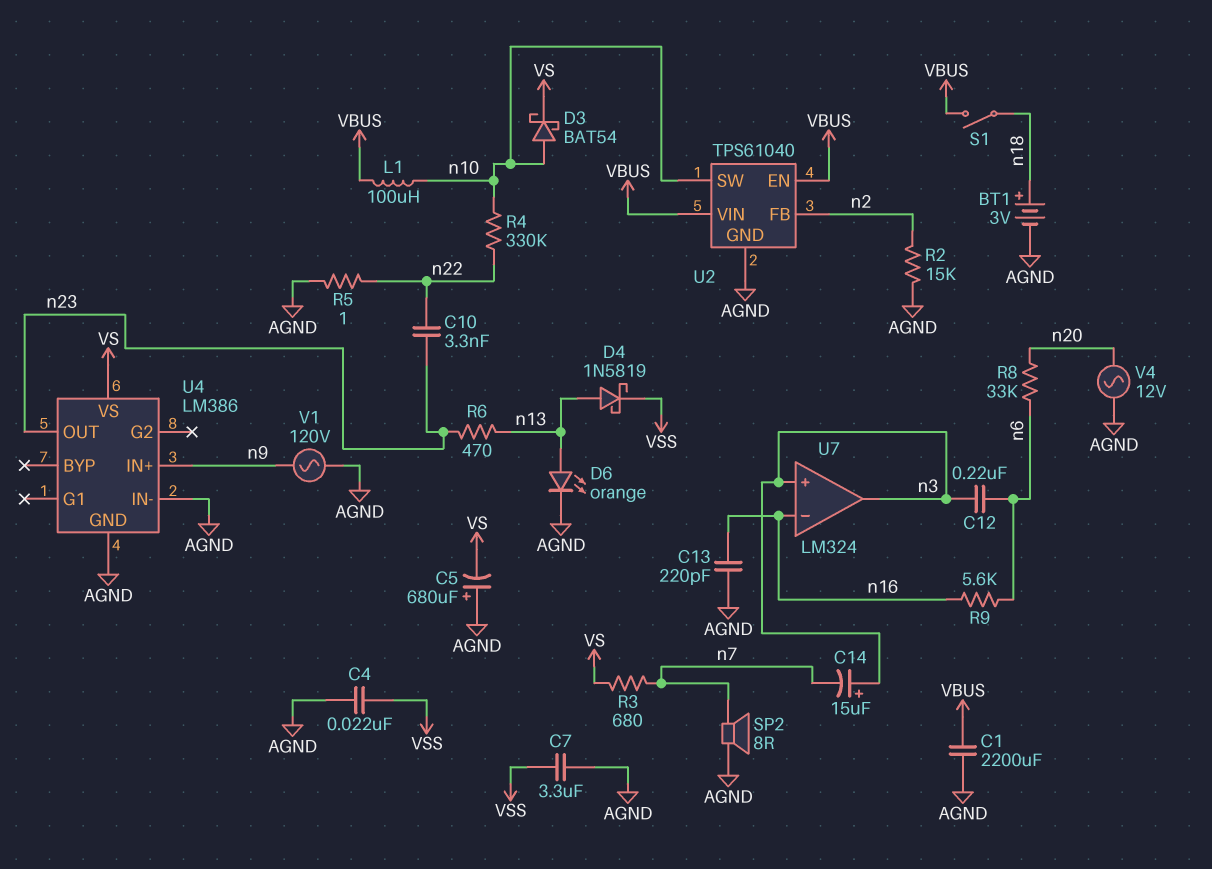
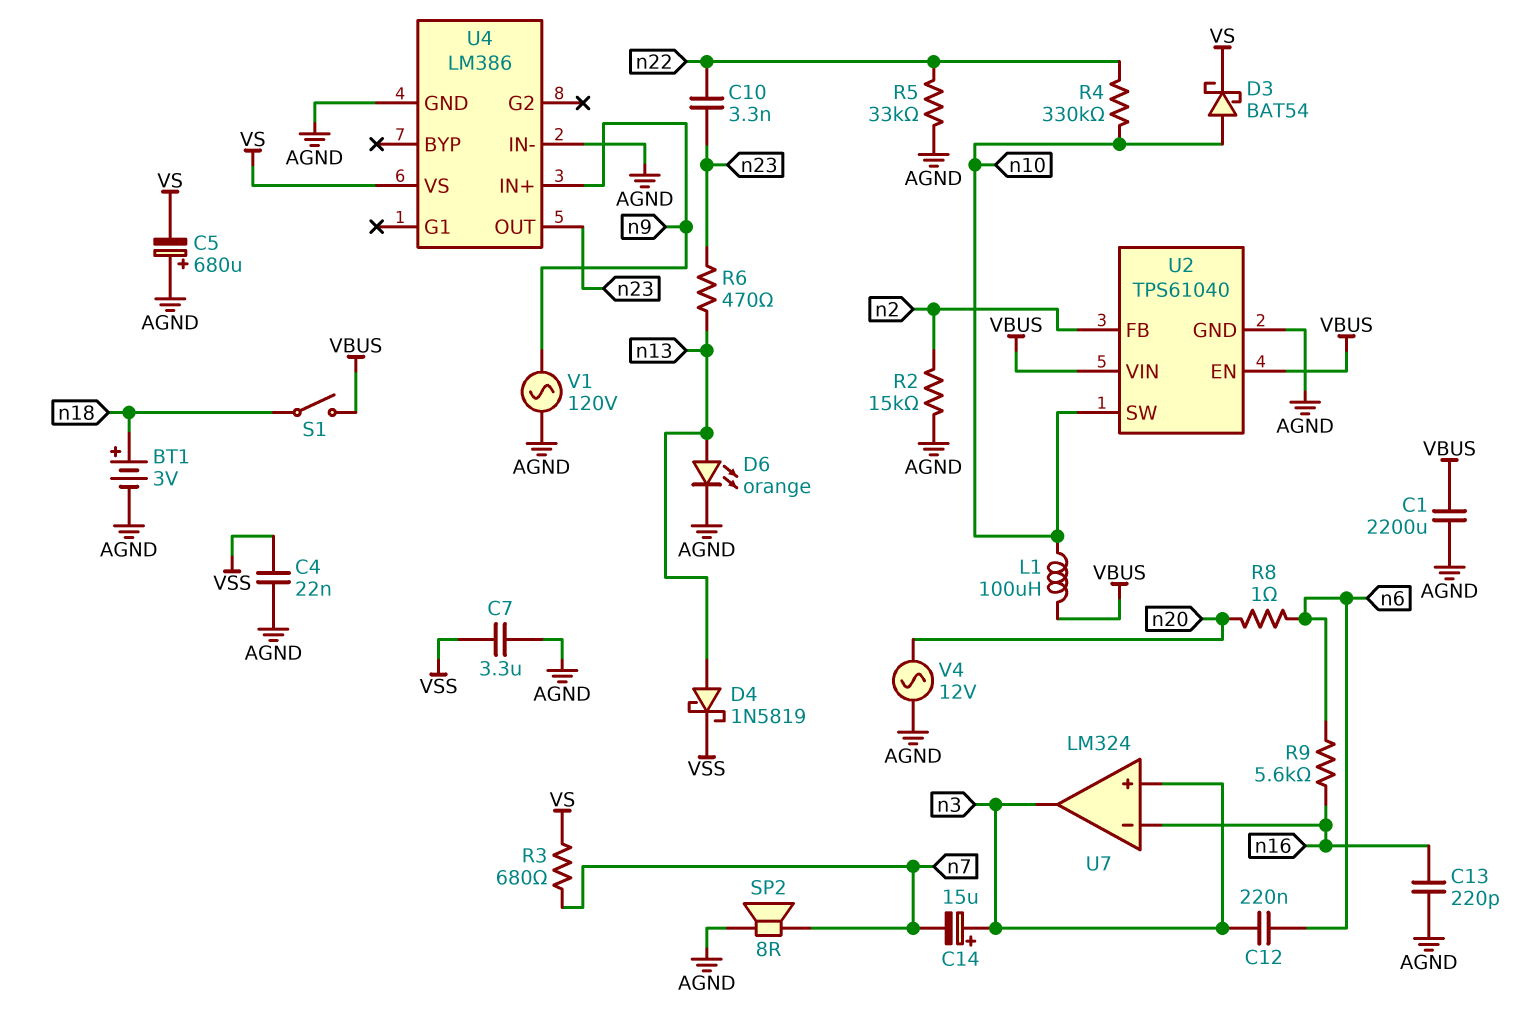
R5: 1 (AGND, n22) -> 33k (AGND, n22)
R8: 33k (n6, n20) -> 1 (n6, n20)

